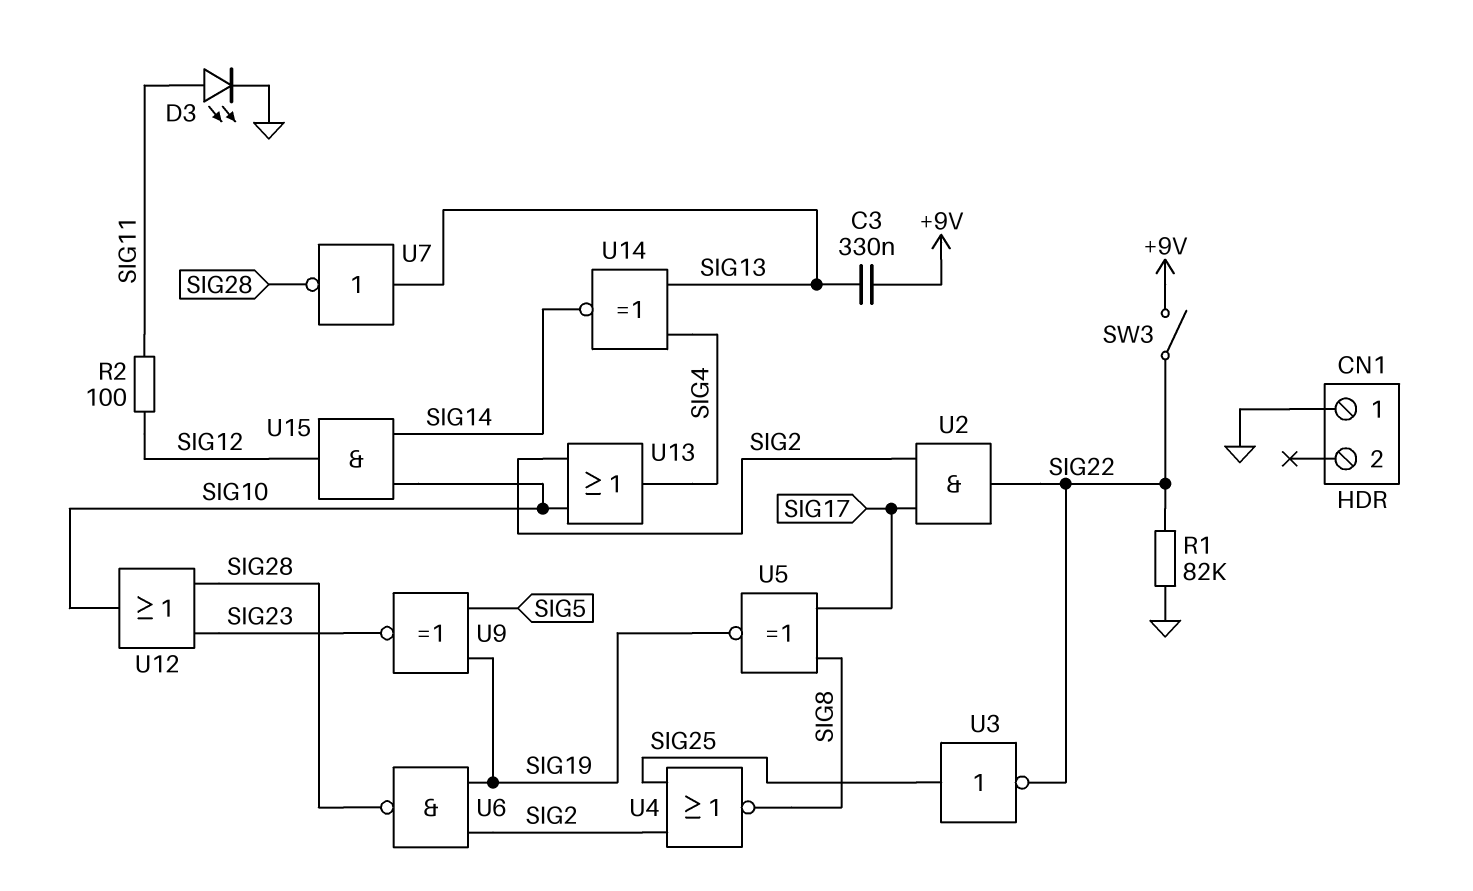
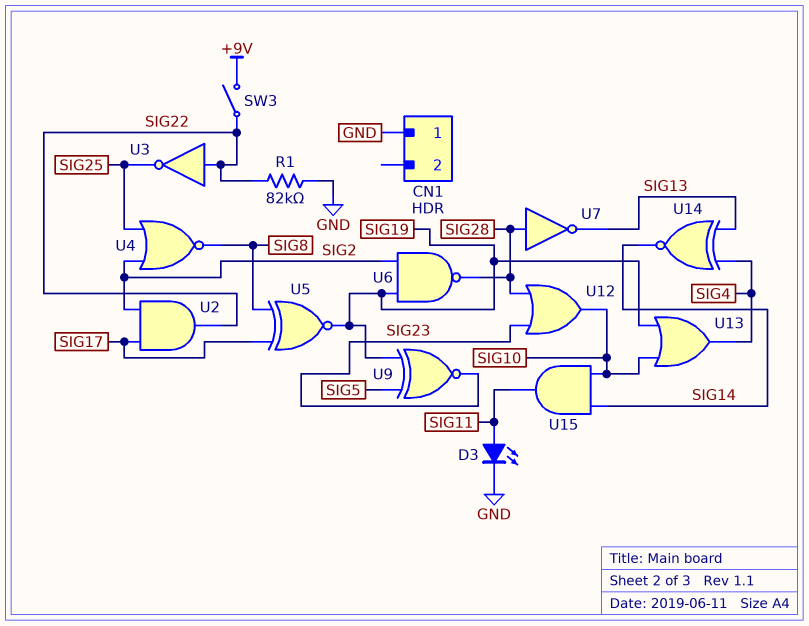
C3: 330nF (+9V, SIG13) -> none
R2: 100 (SIG11, SIG12) -> none
U3: NOT (in SIG25, out SIG22) -> NOT (in SIG22, out SIG25)
U7: NOT (in SIG13, out SIG28) -> NOT (in SIG28, out SIG13)
U13: OR (in SIG2, in SIG10, out SIG4) -> OR (in SIG10, in SIG19, out SIG4)
U15: AND (in SIG10, in SIG14, out SIG12) -> AND (in SIG10, in SIG14, out SIG11)

